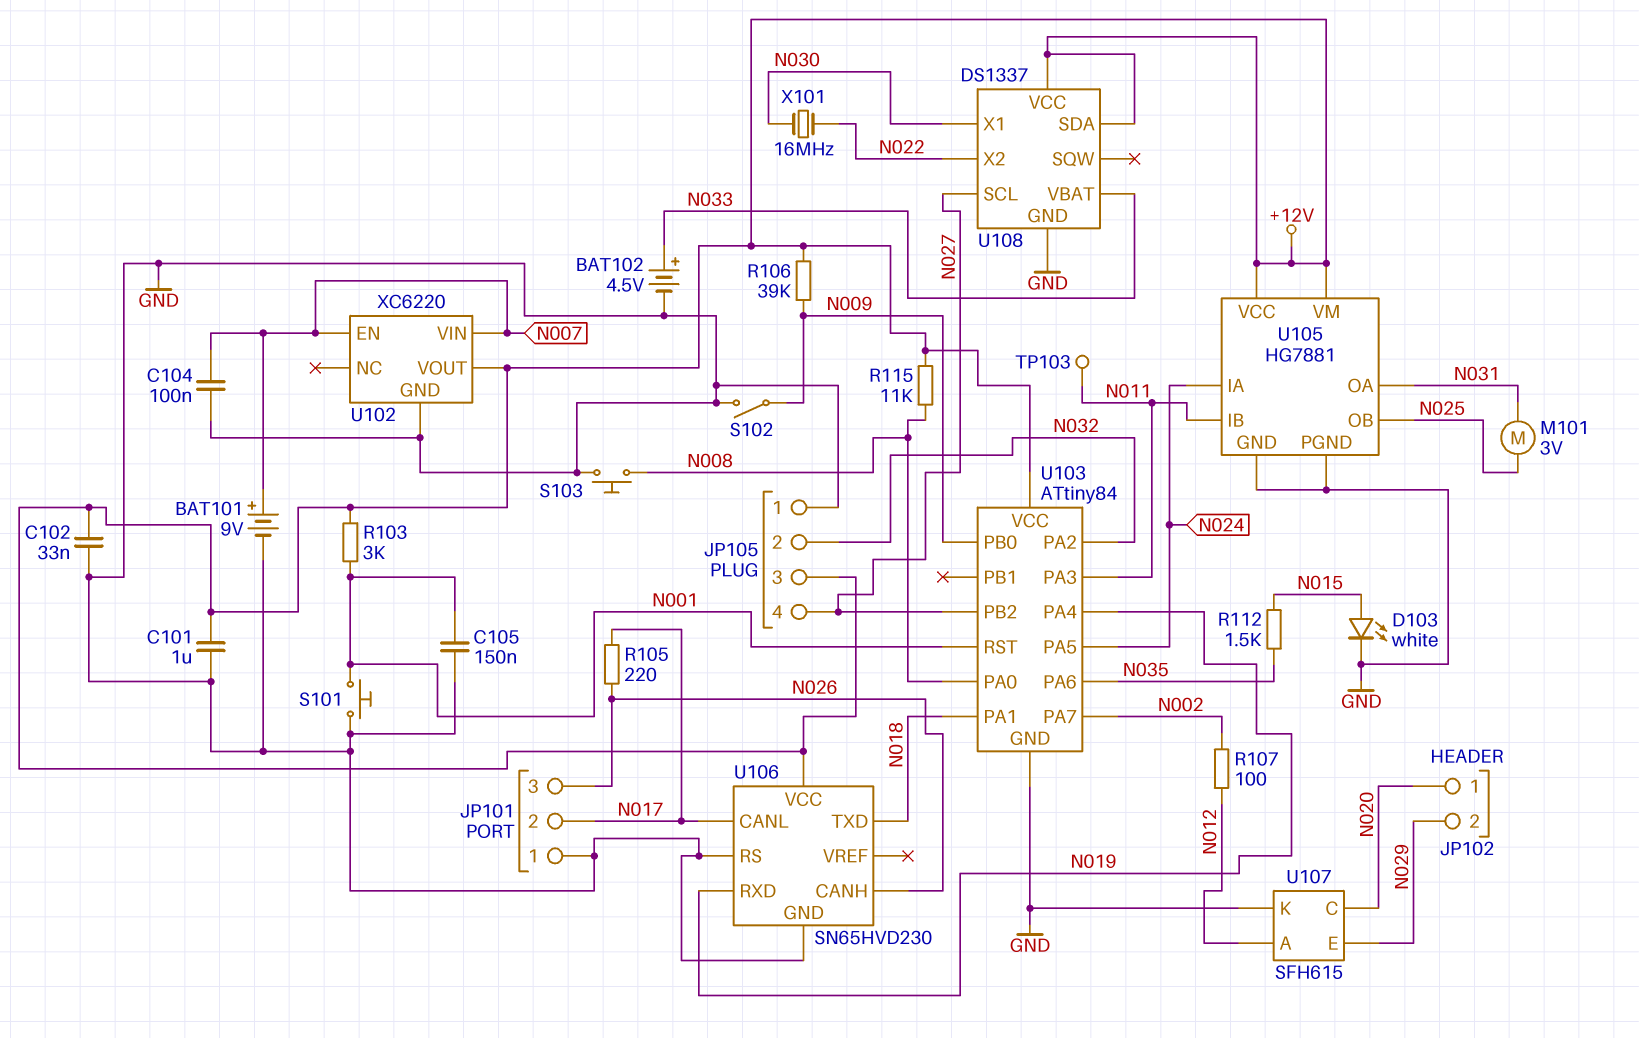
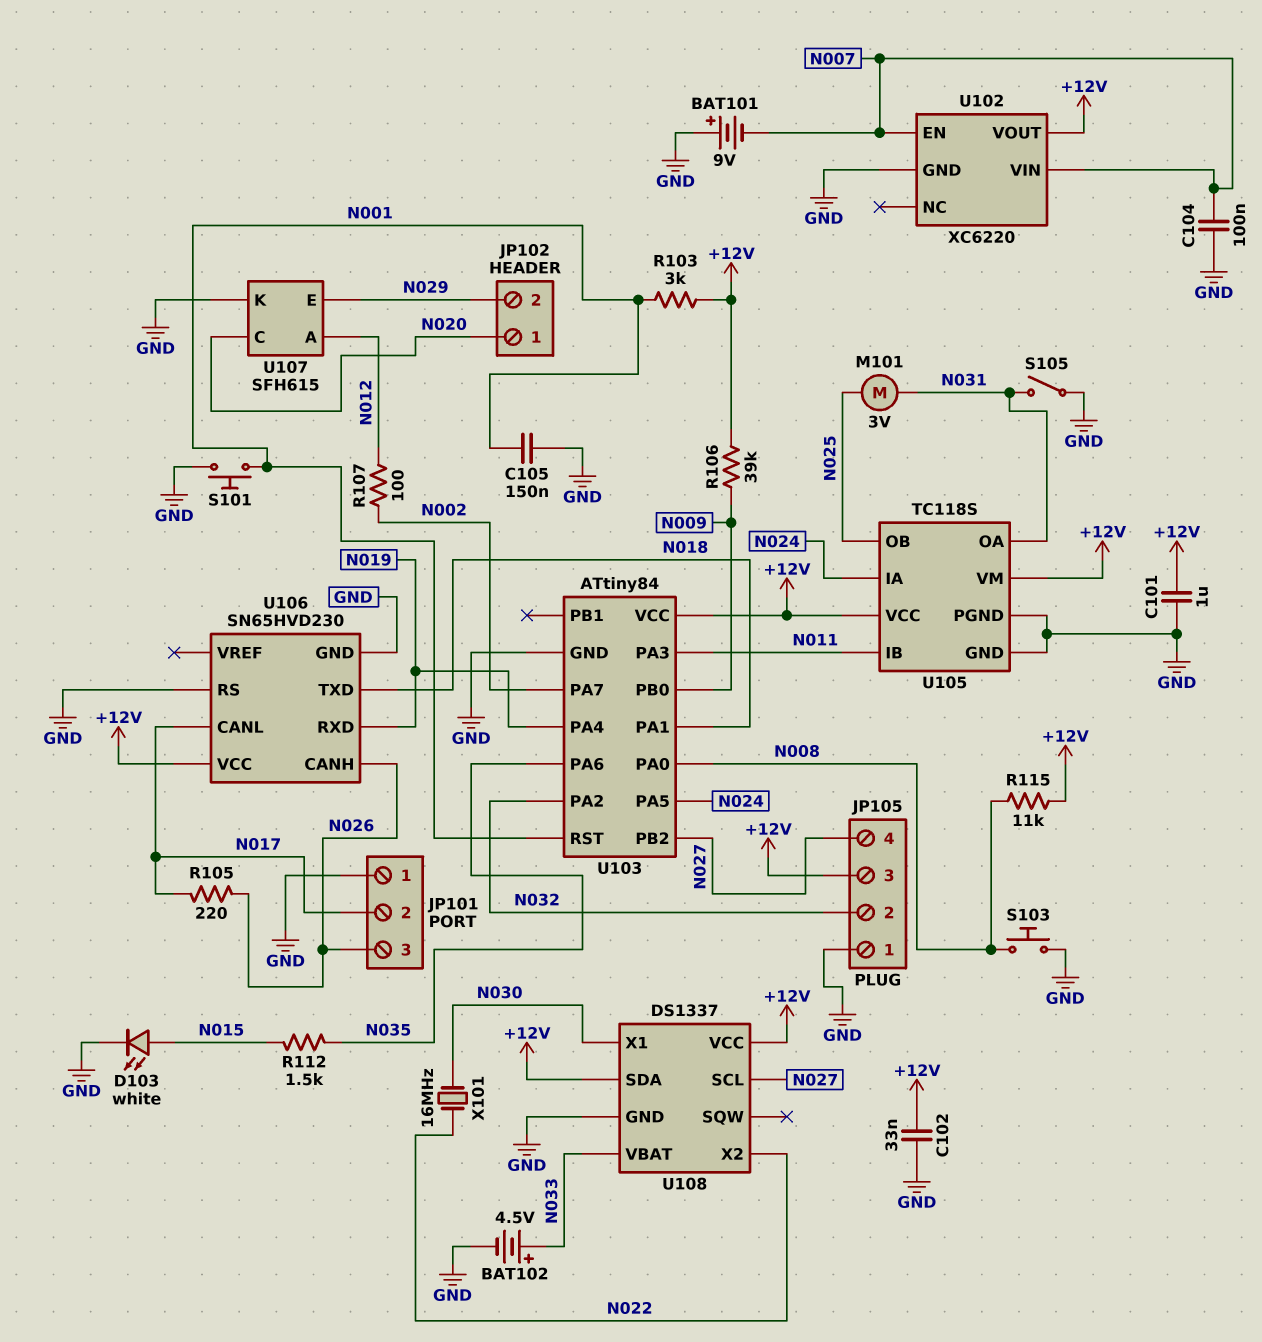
BAT101: 9V (plus N007, minus GND) -> 9V (plus GND, minus N007)
S102: switch (GND, N009) -> none
S105: none -> switch (GND, N031)
TP103: test point (N011) -> none
U105: HG7881 -> TC118S

